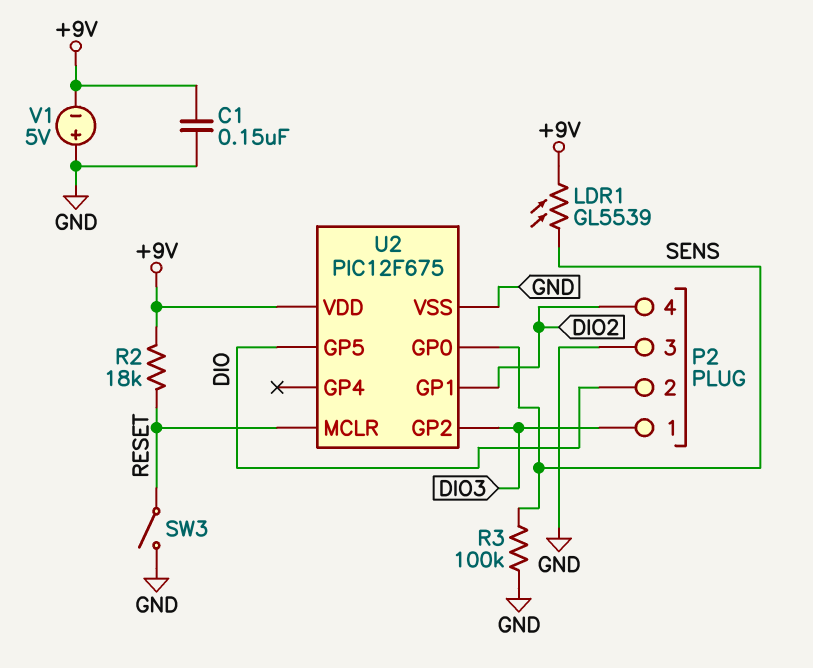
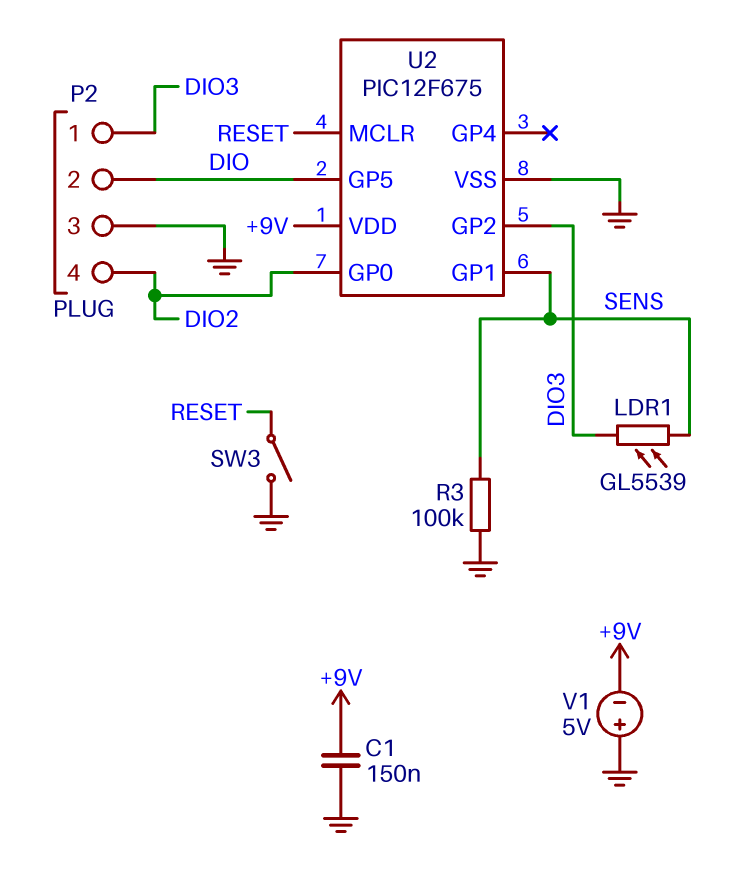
LDR1: GL5539 (+9V, SENS) -> GL5539 (DIO3, SENS)
R2: 18k (+9V, RESET) -> none
U2 pin GP0: SENS -> DIO2
U2 pin GP1: DIO2 -> SENS

